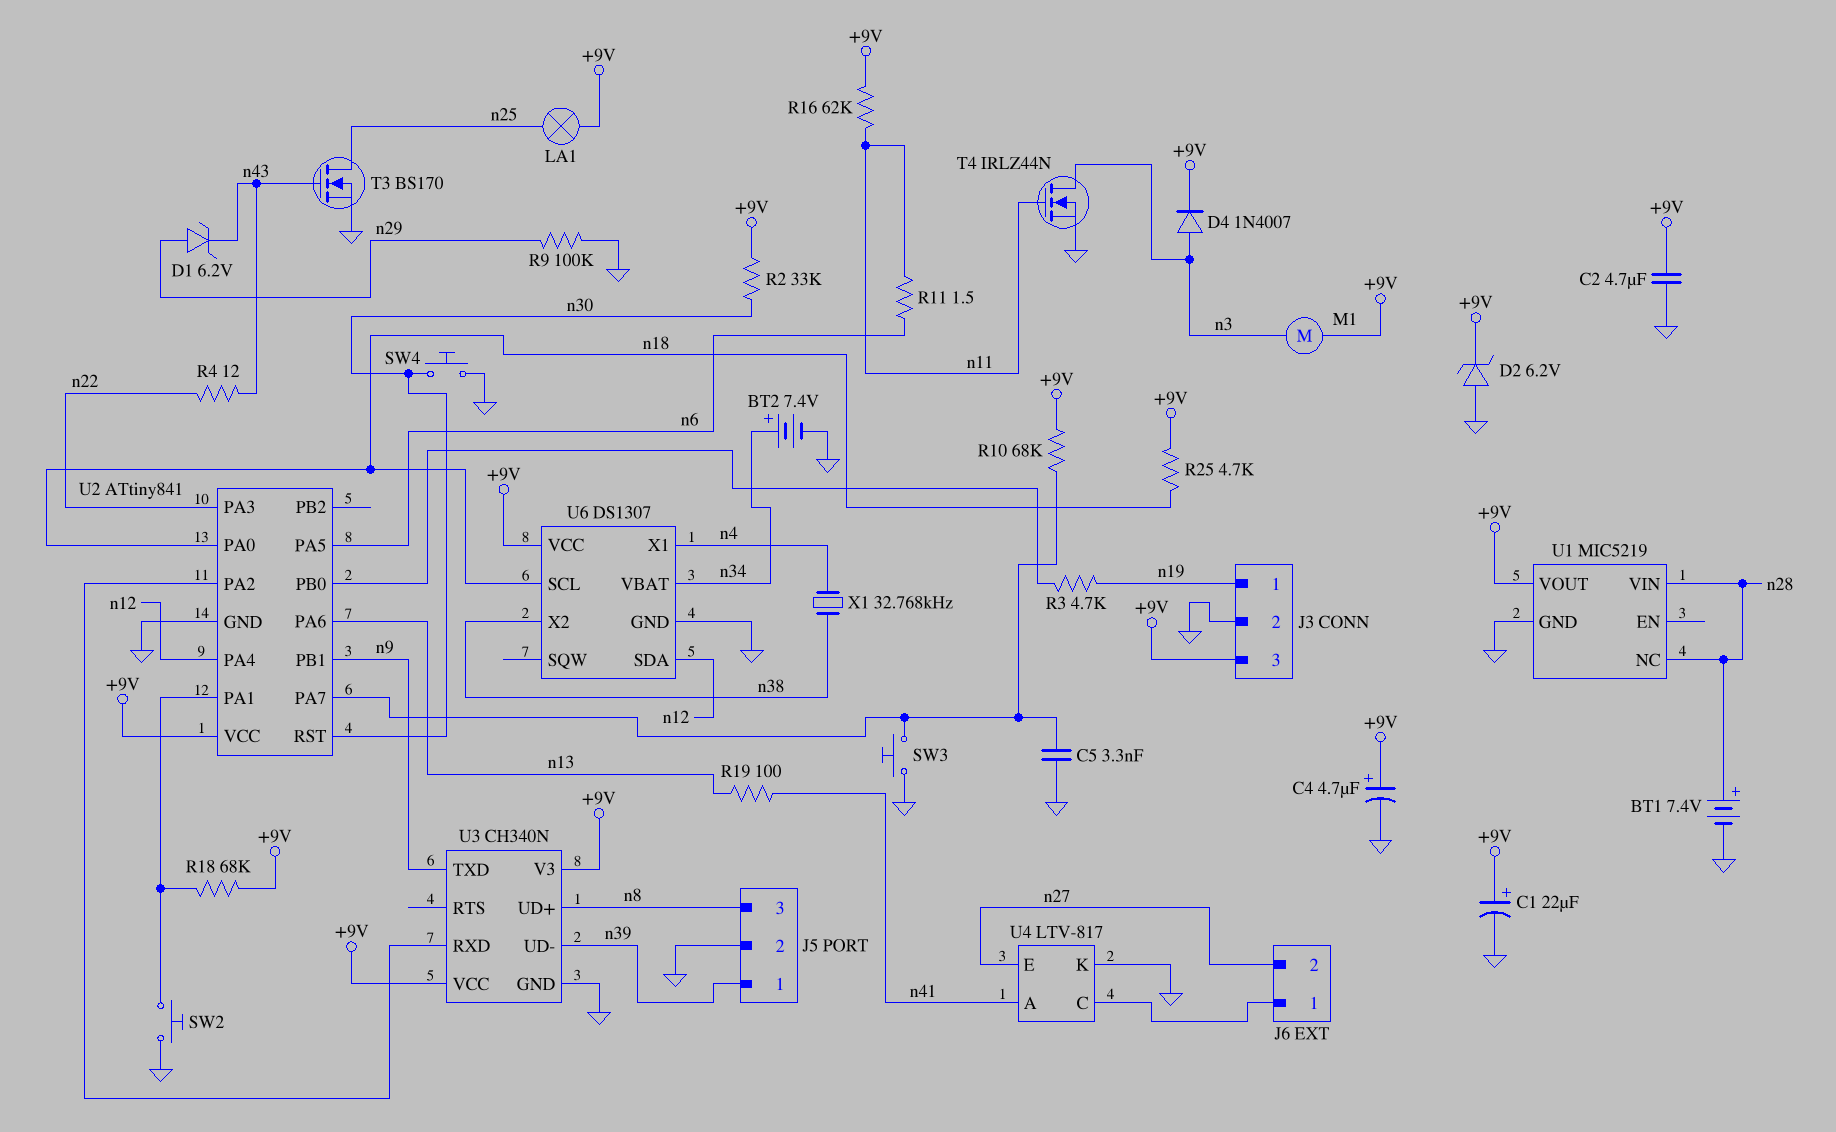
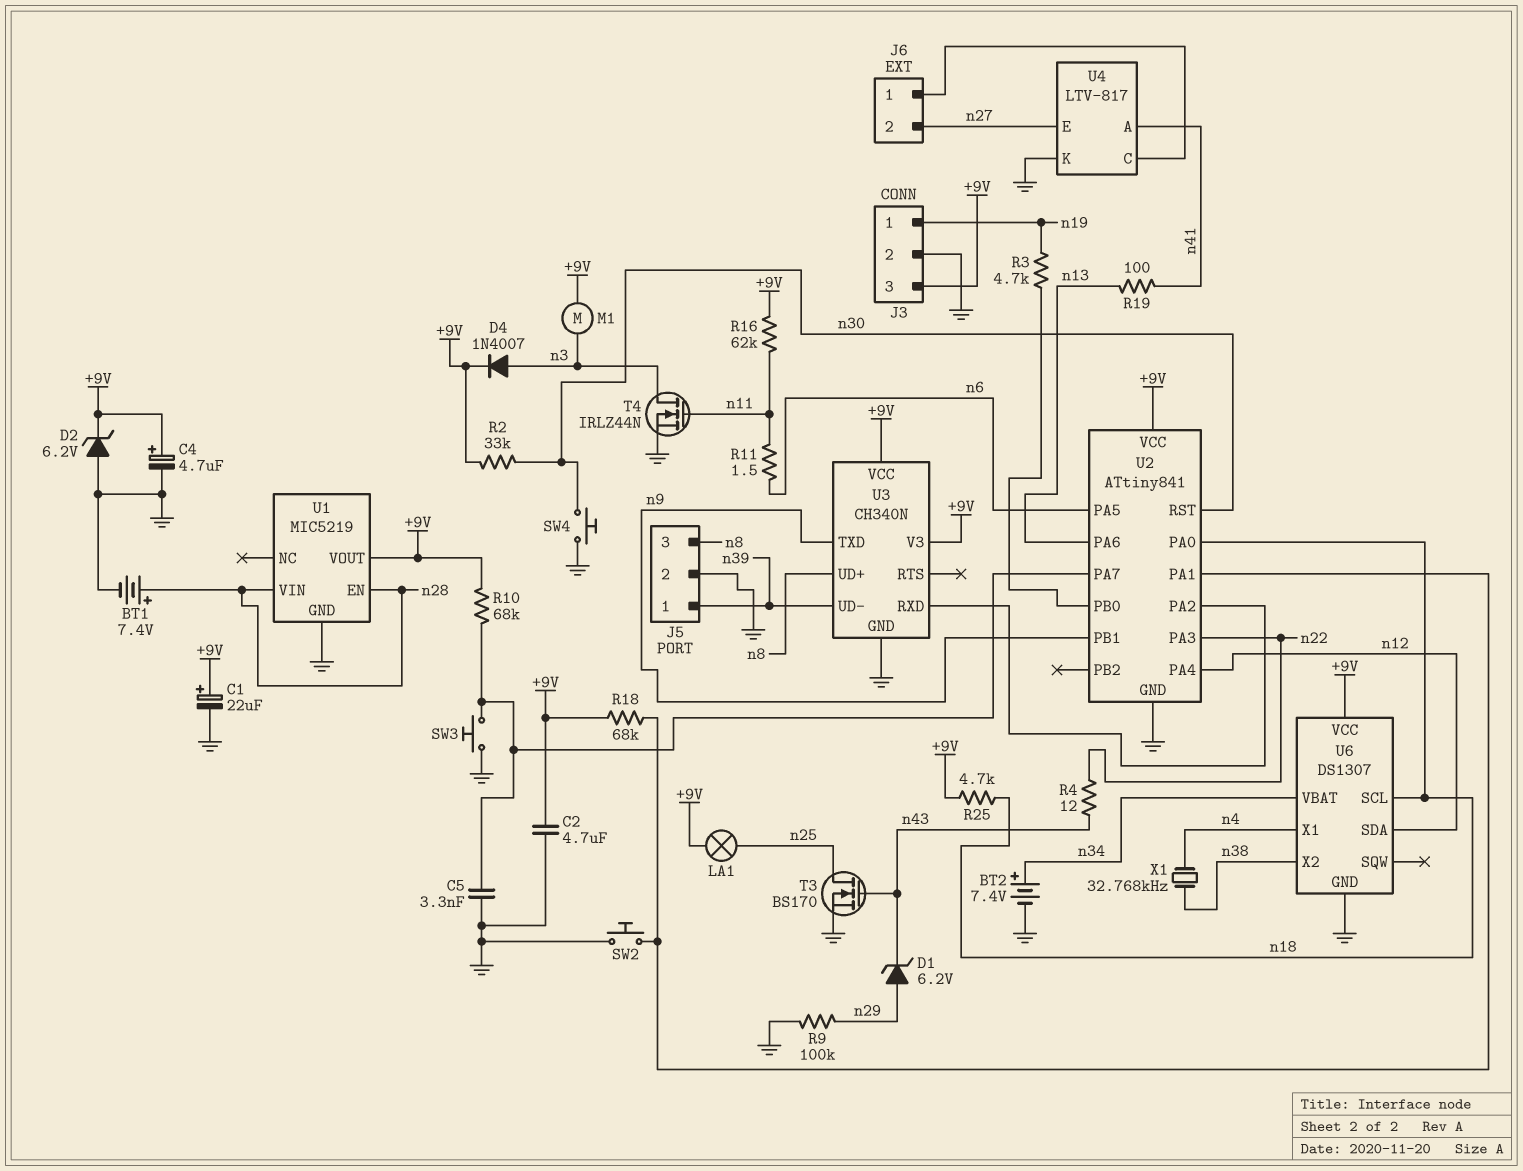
U1 pin EN: none -> n28
U1 pin NC: n28 -> none

